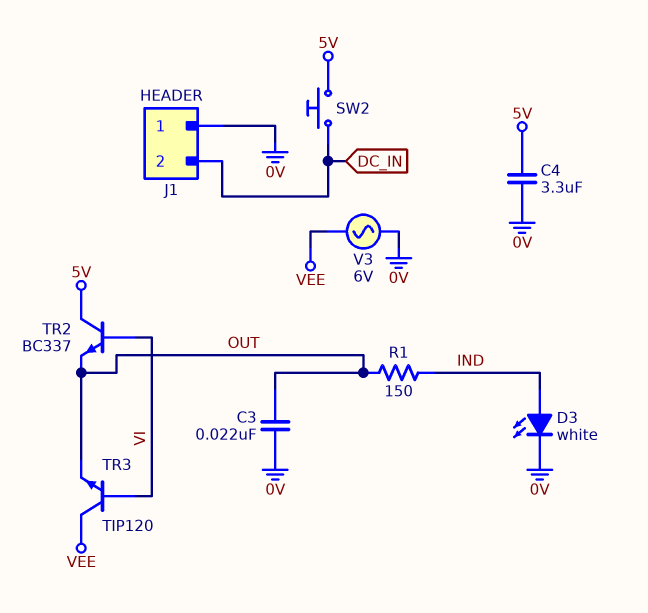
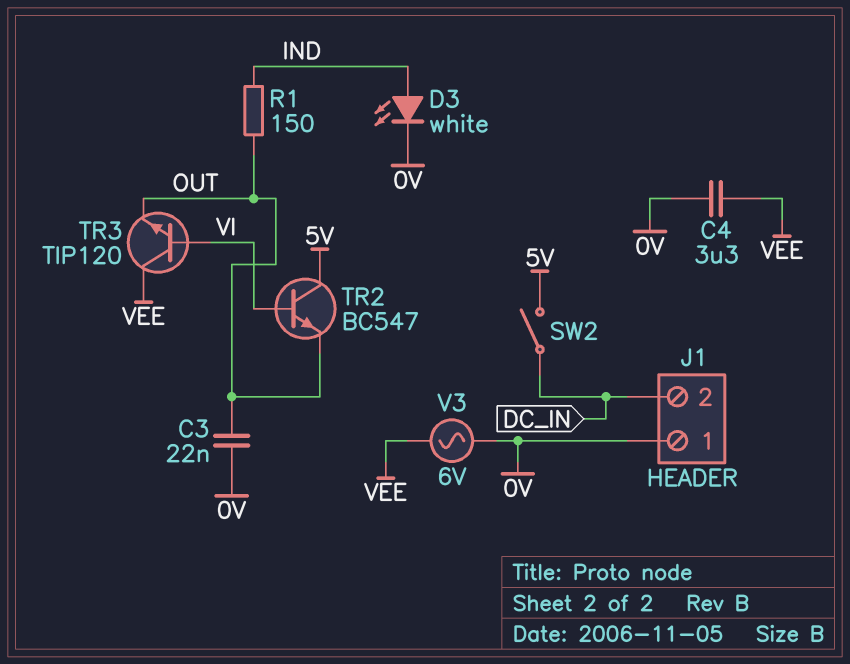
C4: 3.3uF (0V, 5V) -> 3.3uF (0V, VEE)
SW2: button (5V, DC_IN) -> switch (5V, DC_IN)
TR2: NPN BC337 (B VI, C 5V, E OUT) -> NPN BC547 (B VI, C 5V, E OUT)

